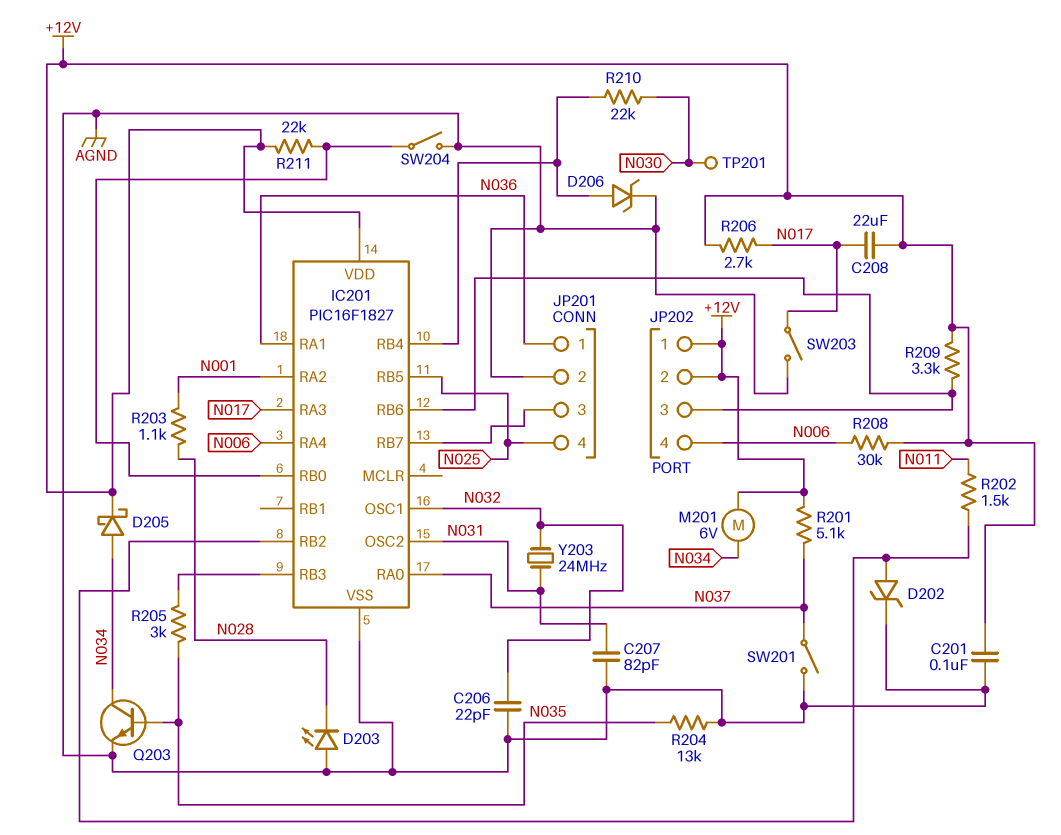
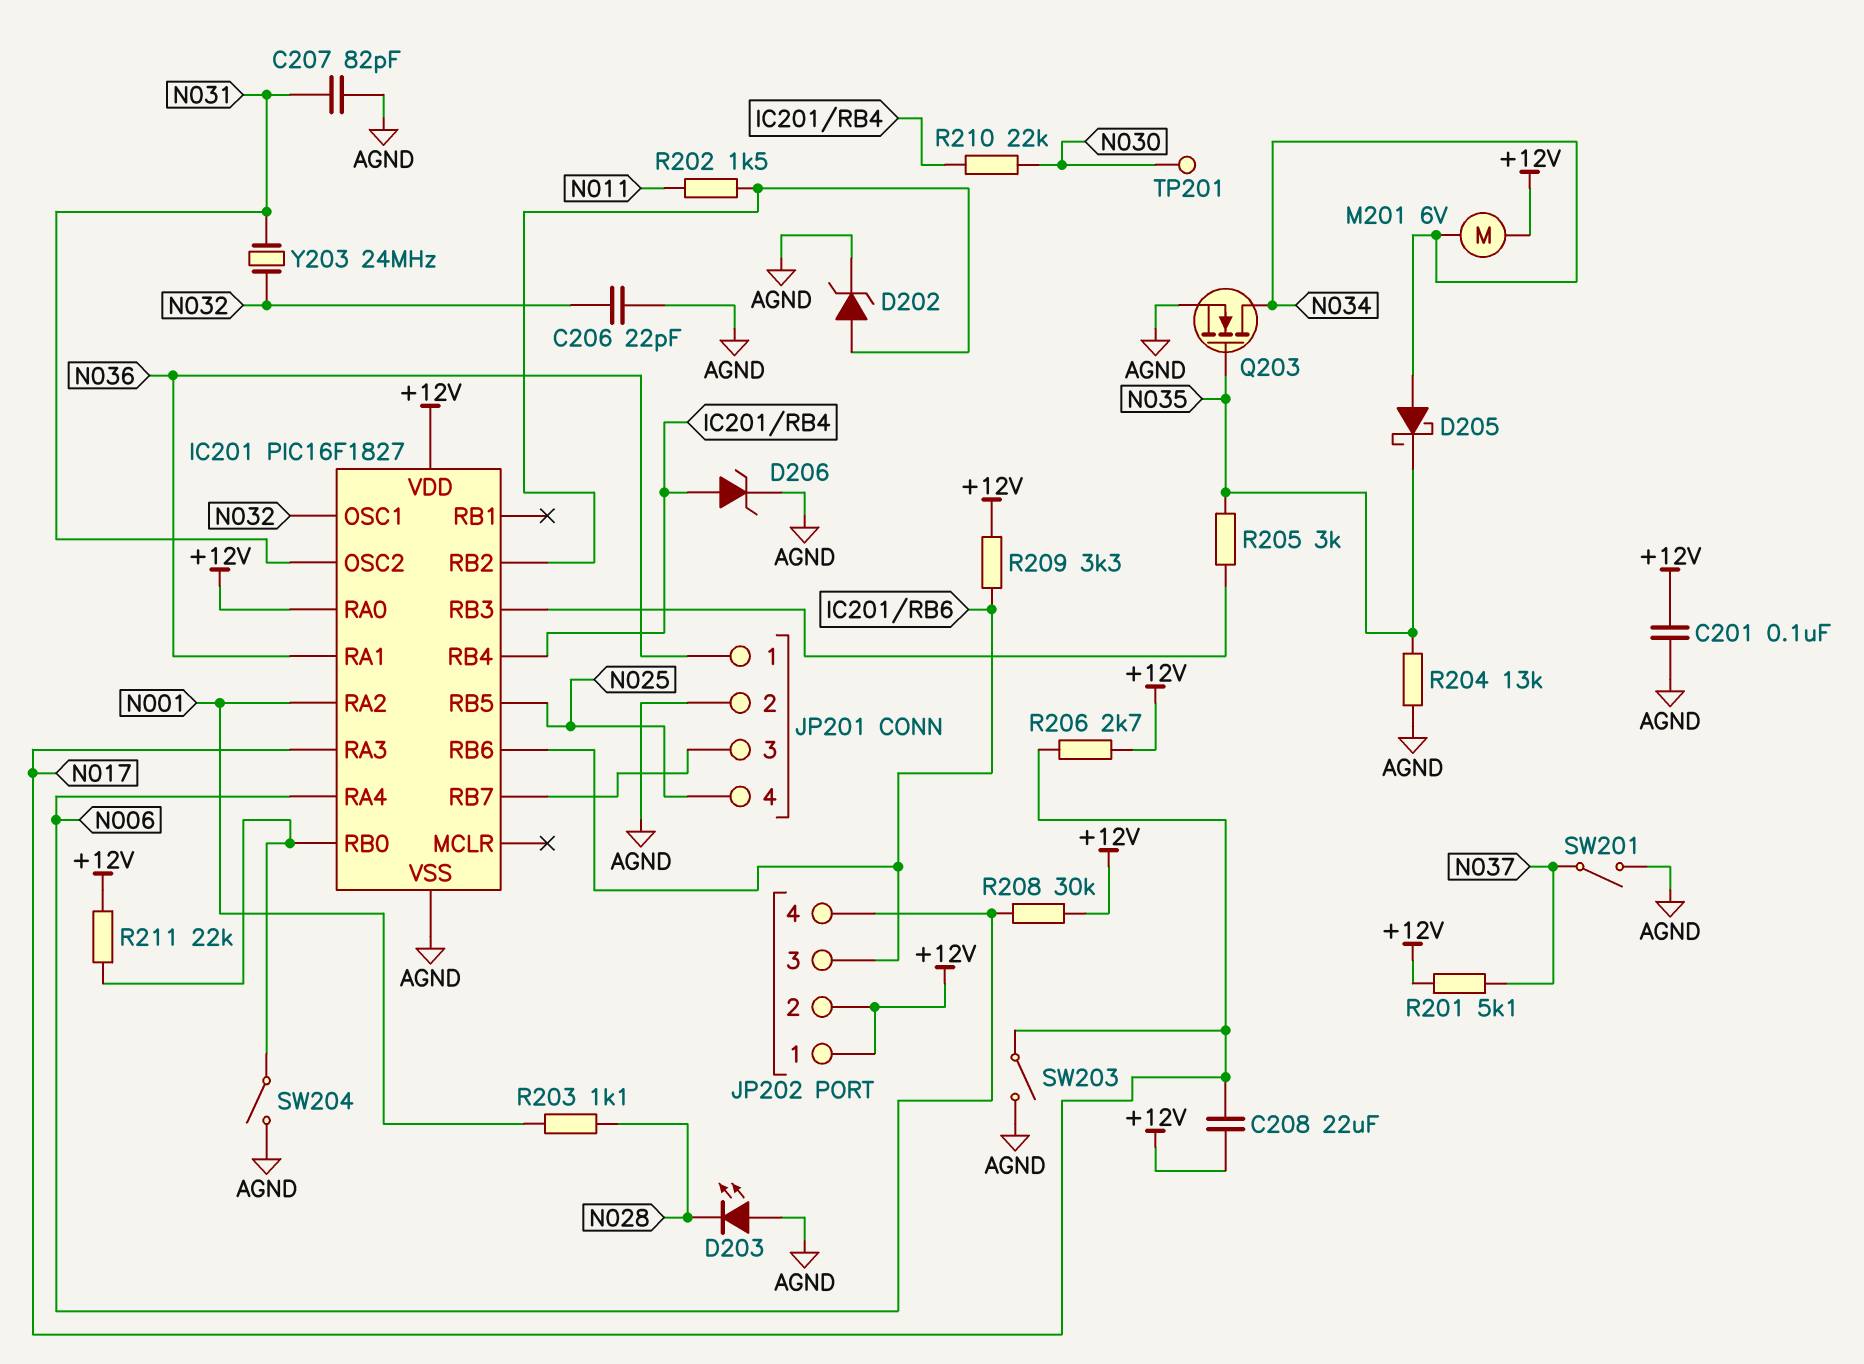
D205: schottky (A N034, K +12V) -> schottky (A N034, K N035)
IC201 pin RA0: N037 -> +12V
Q203: NPN (B N035, C N034, E AGND) -> NMOS (G N035, D N034, S AGND)

